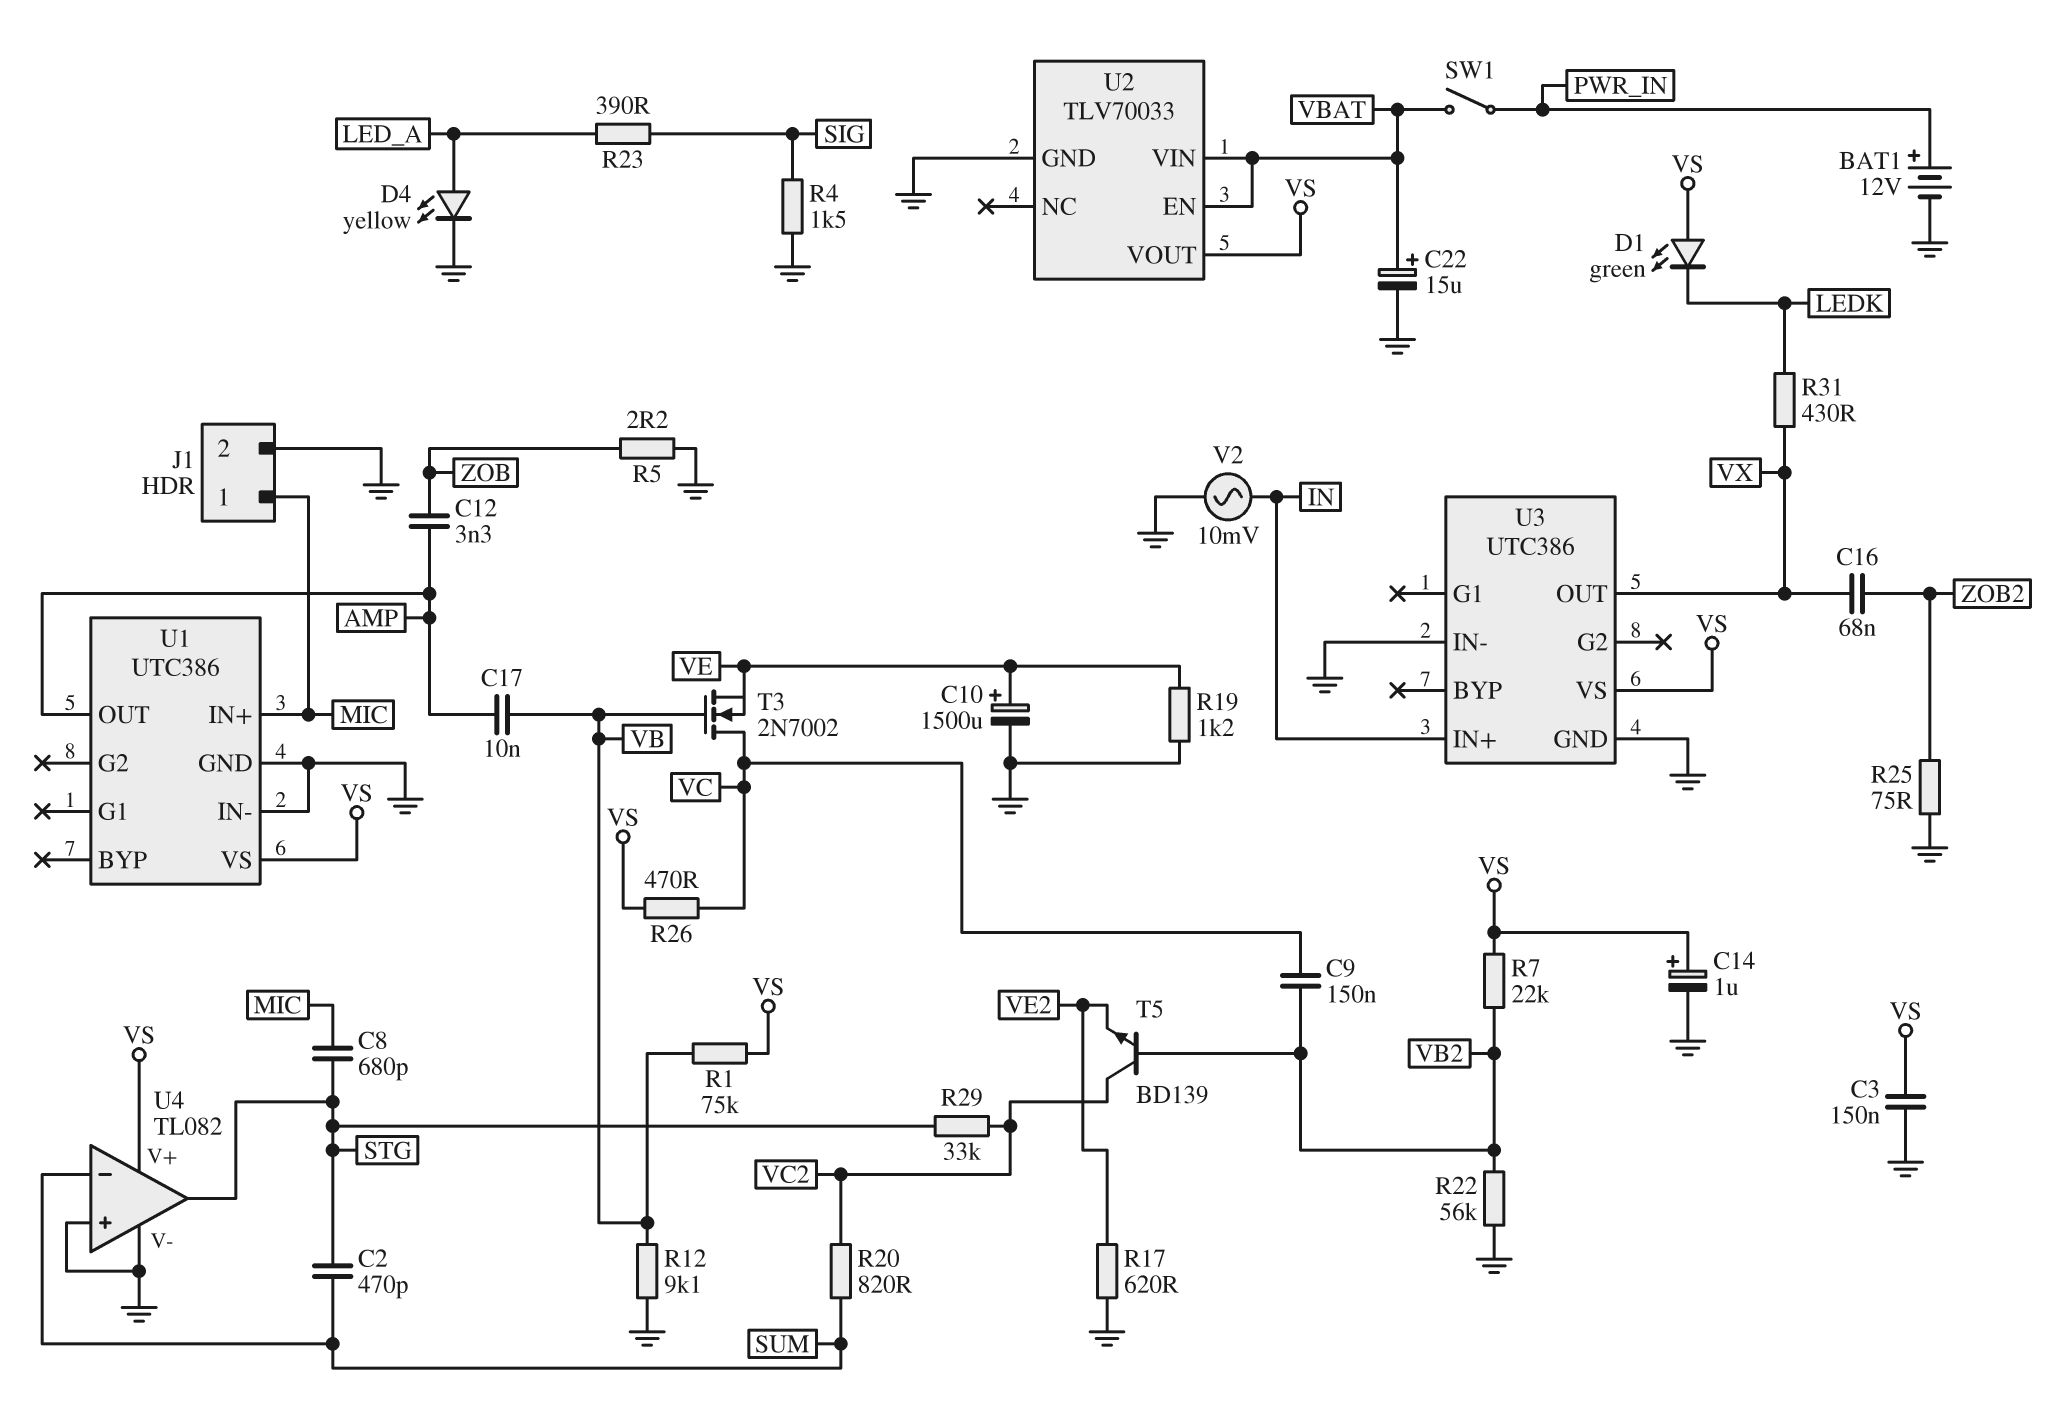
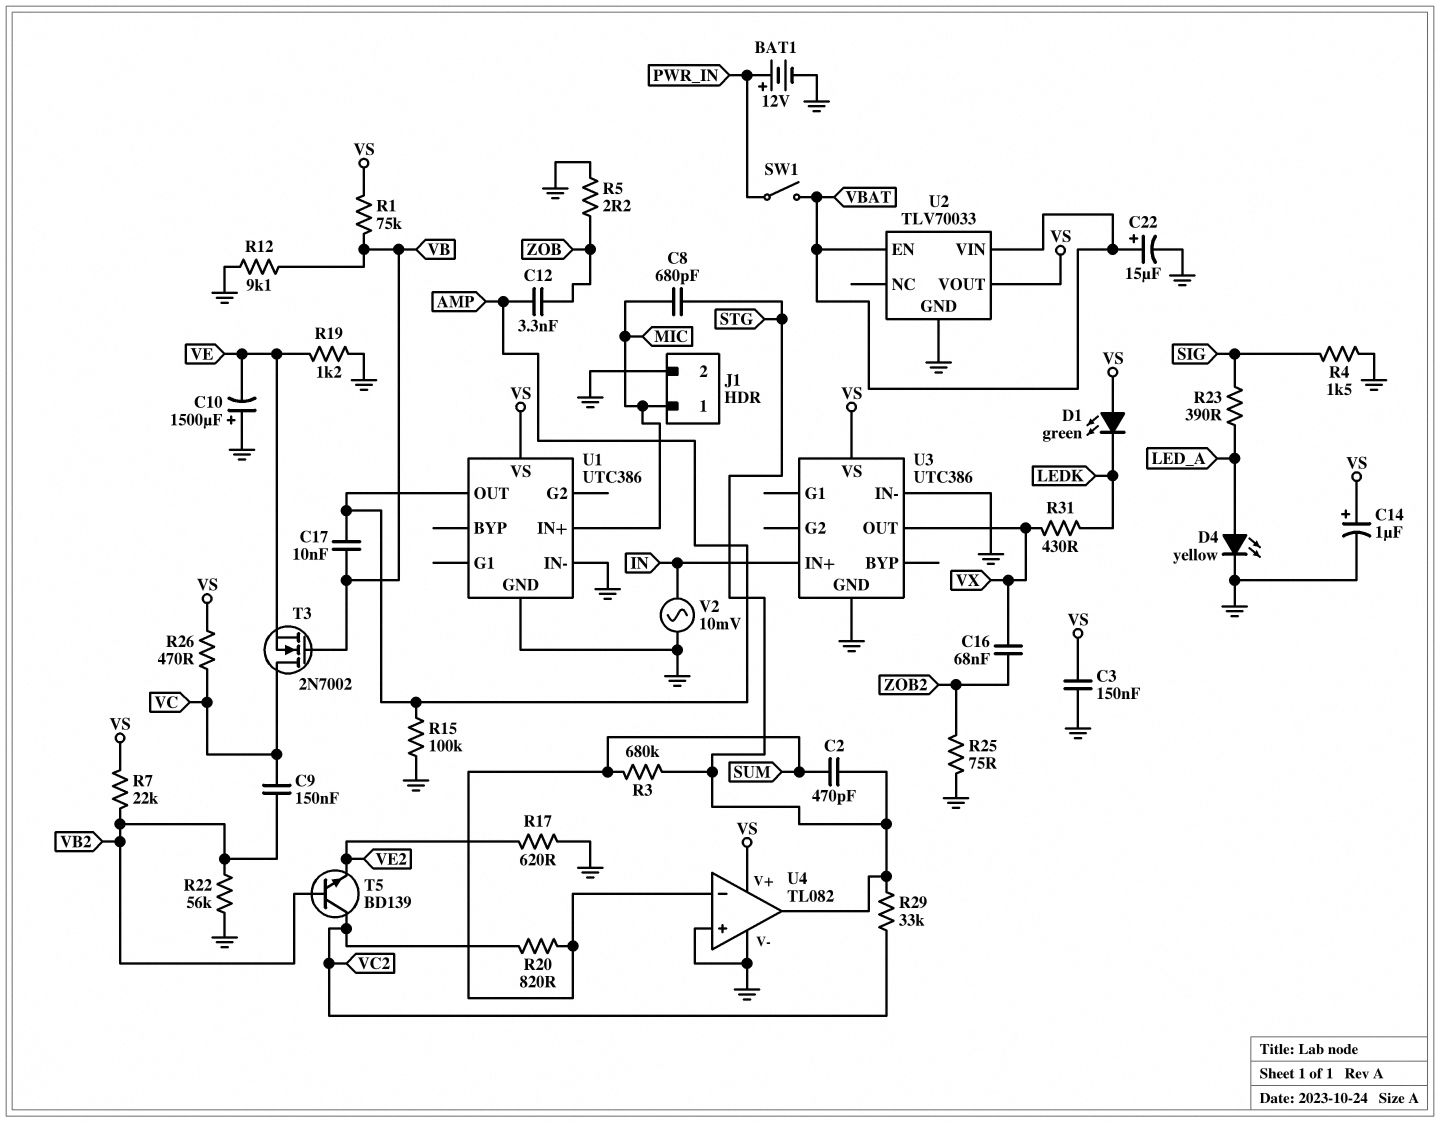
C10: 1500uF (plus VE, minus GND) -> 1500uF (plus GND, minus VE)
R3: none -> 680k (STG, SUM)
R15: none -> 100k (AMP, GND)

